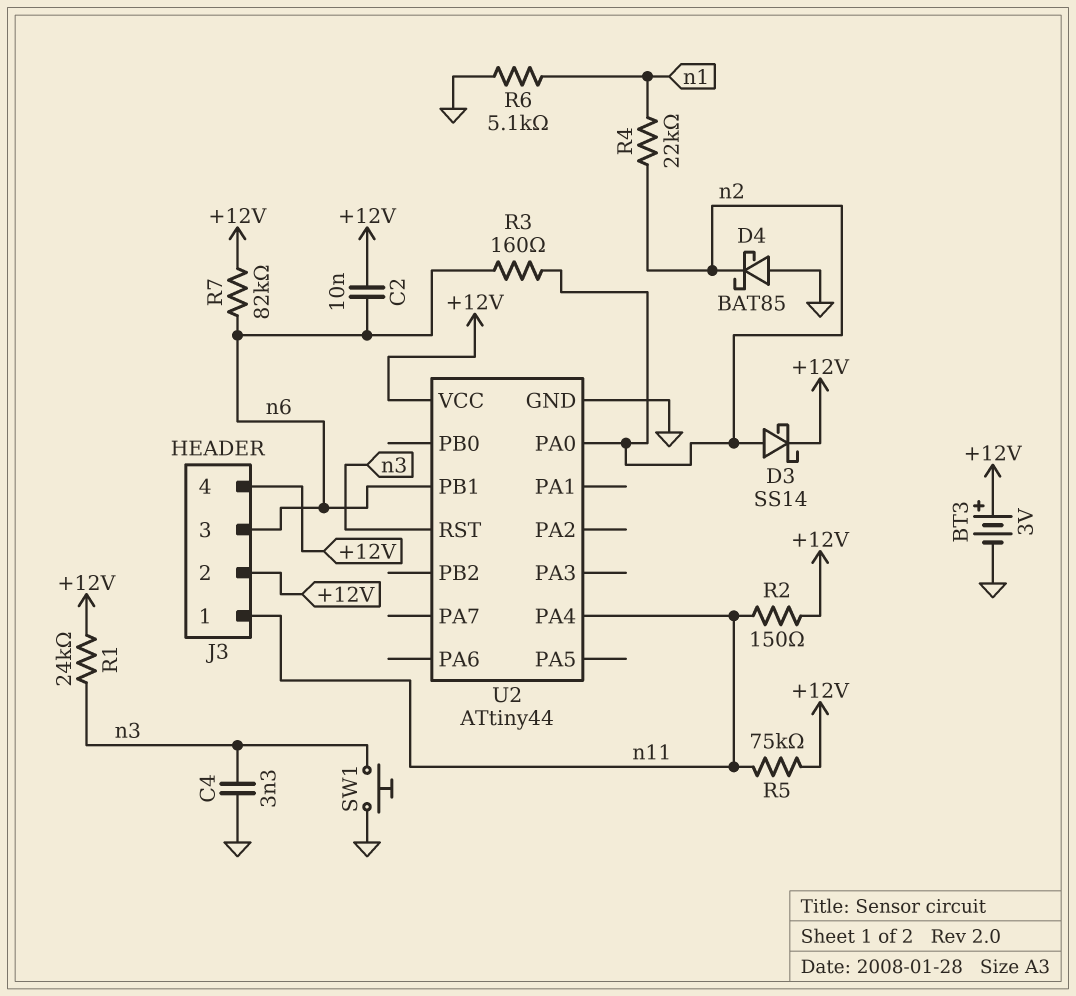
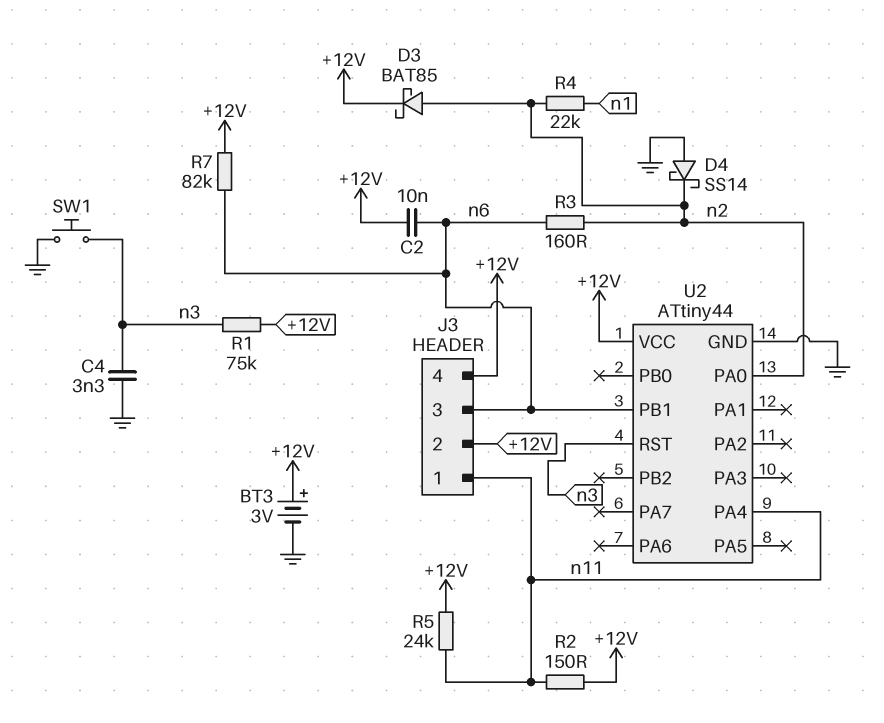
D3: schottky SS14 (A n2, K +12V) -> schottky BAT85 (A n2, K +12V)
D4: schottky BAT85 (A GND, K n2) -> schottky SS14 (A GND, K n2)
R1: 24k (+12V, n3) -> 75k (+12V, n3)
R5: 75k (+12V, n11) -> 24k (+12V, n11)
R6: 5.1k (GND, n1) -> none

